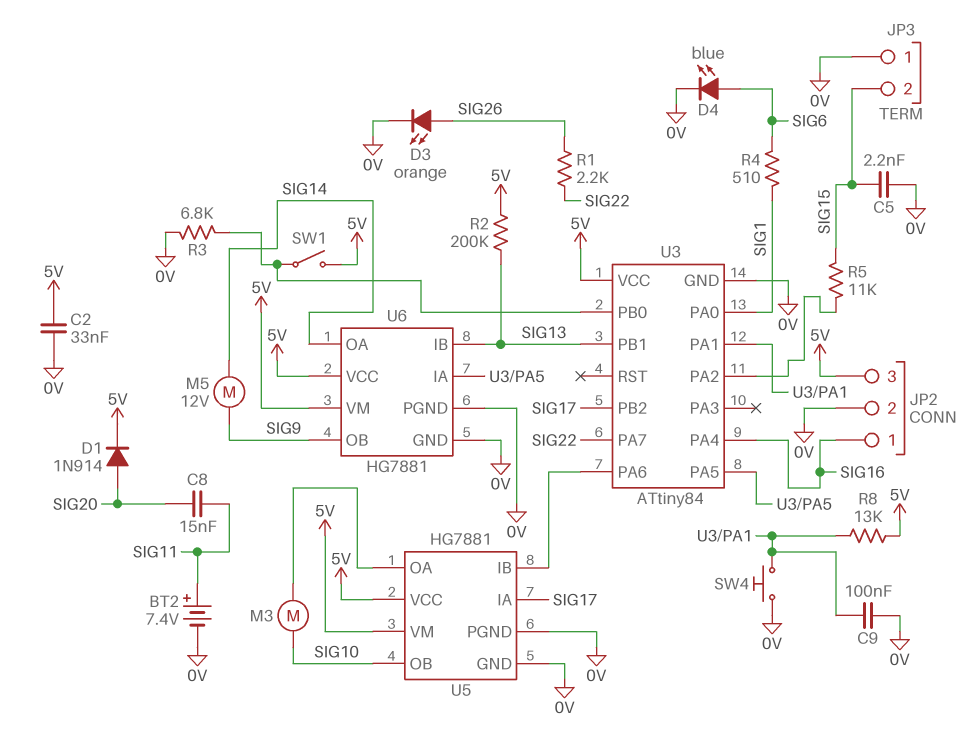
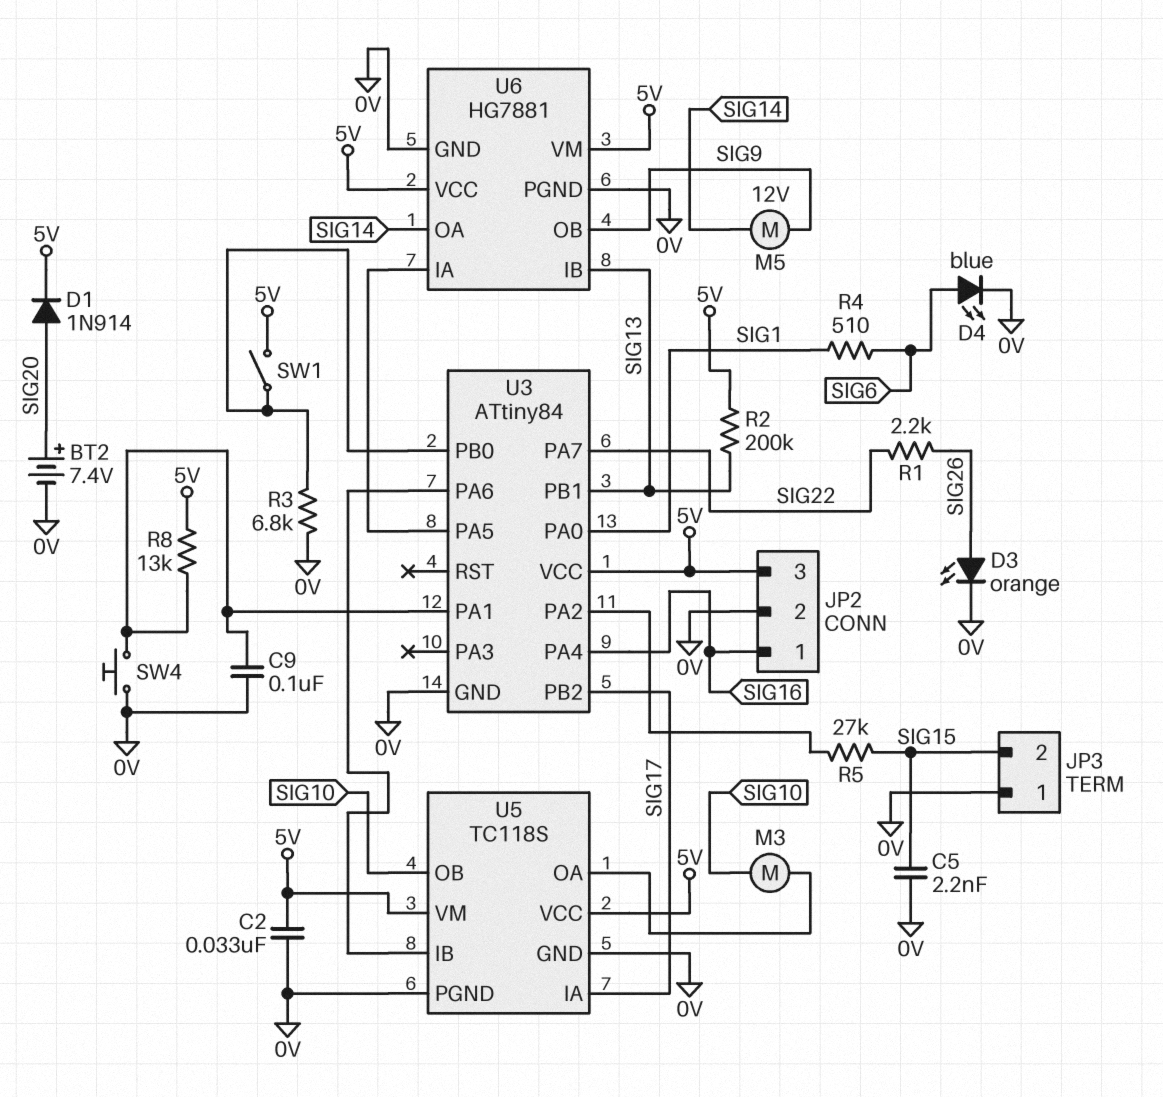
BT2: 7.4V (plus SIG11, minus 0V) -> 7.4V (plus SIG20, minus 0V)
C8: 15nF (SIG11, SIG20) -> none
R5: 11k (SIG15, U3/PA2) -> 27k (SIG15, U3/PA2)
U5: HG7881 -> TC118S

